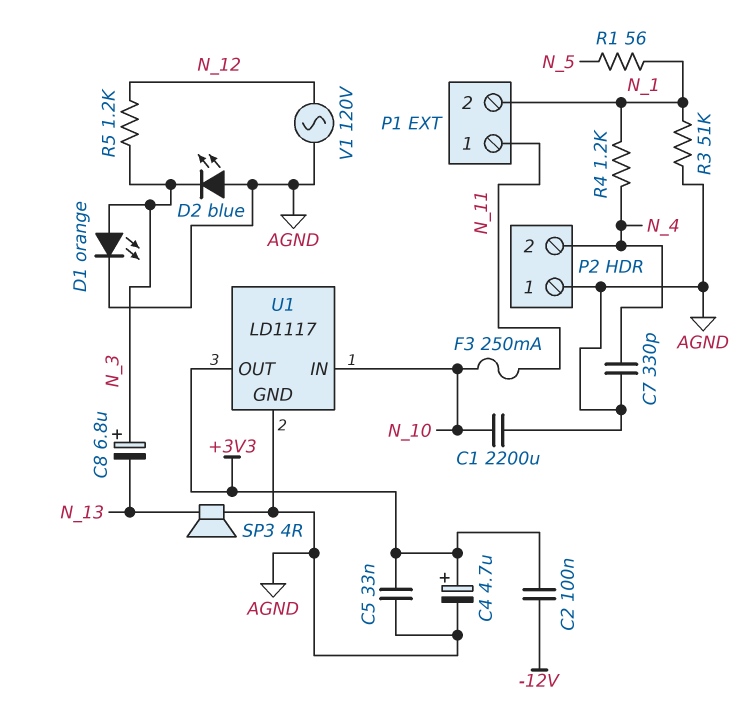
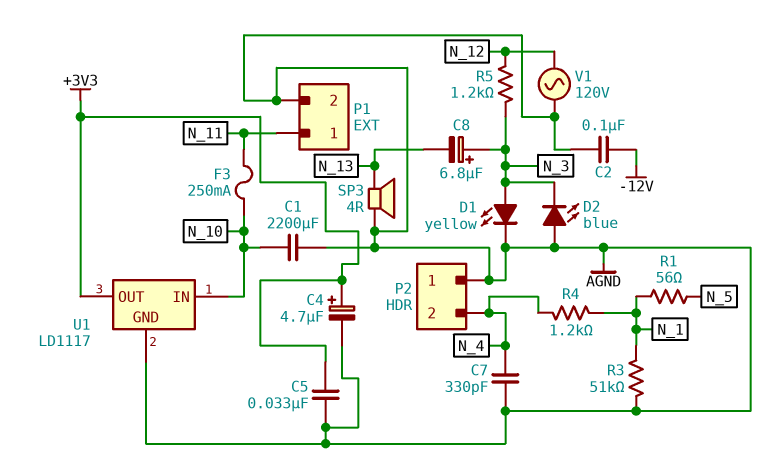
C2: 100nF (+3V3, -12V) -> 100nF (-12V, AGND)
D1: LED orange (A N_3, K AGND) -> LED yellow (A N_3, K AGND)
P1 pin 2: N_1 -> AGND

